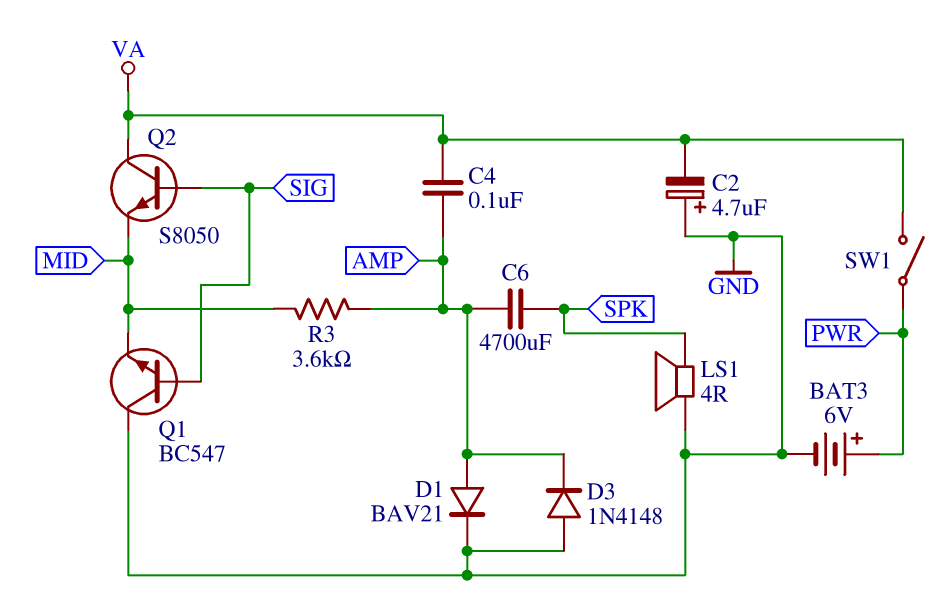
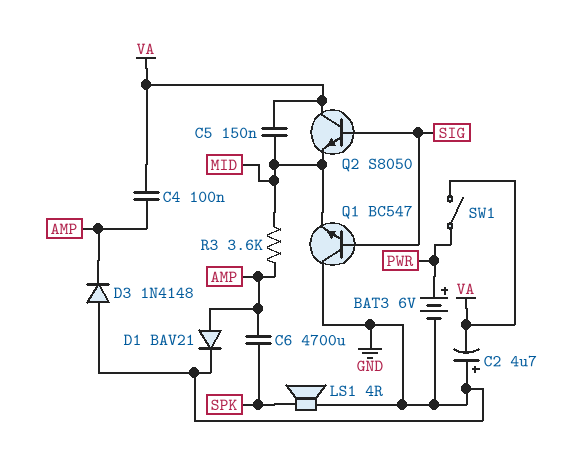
C5: none -> 150nF (MID, VA)

